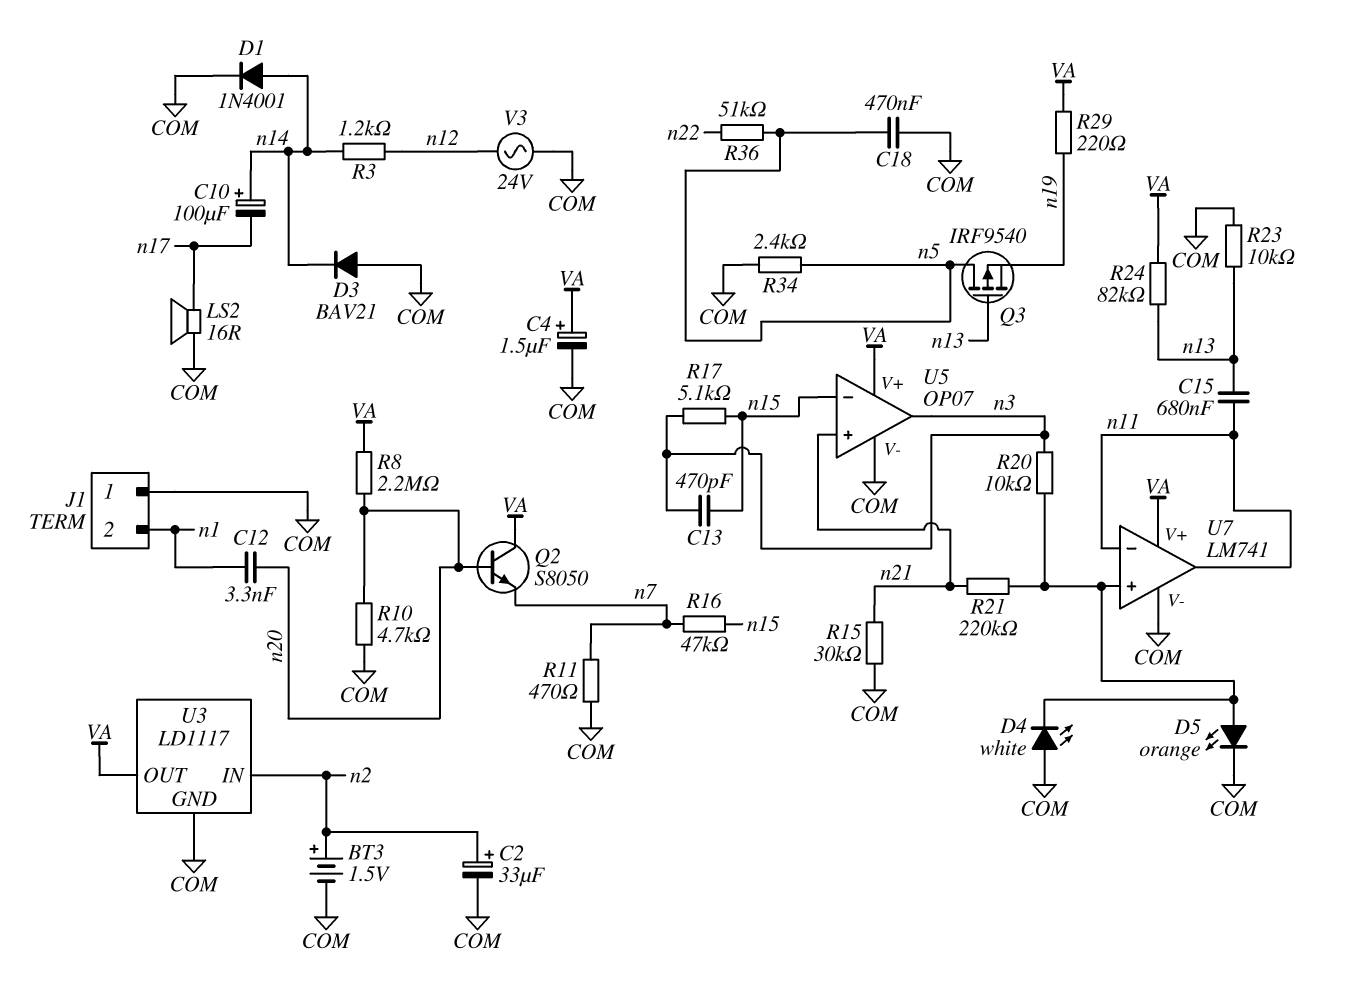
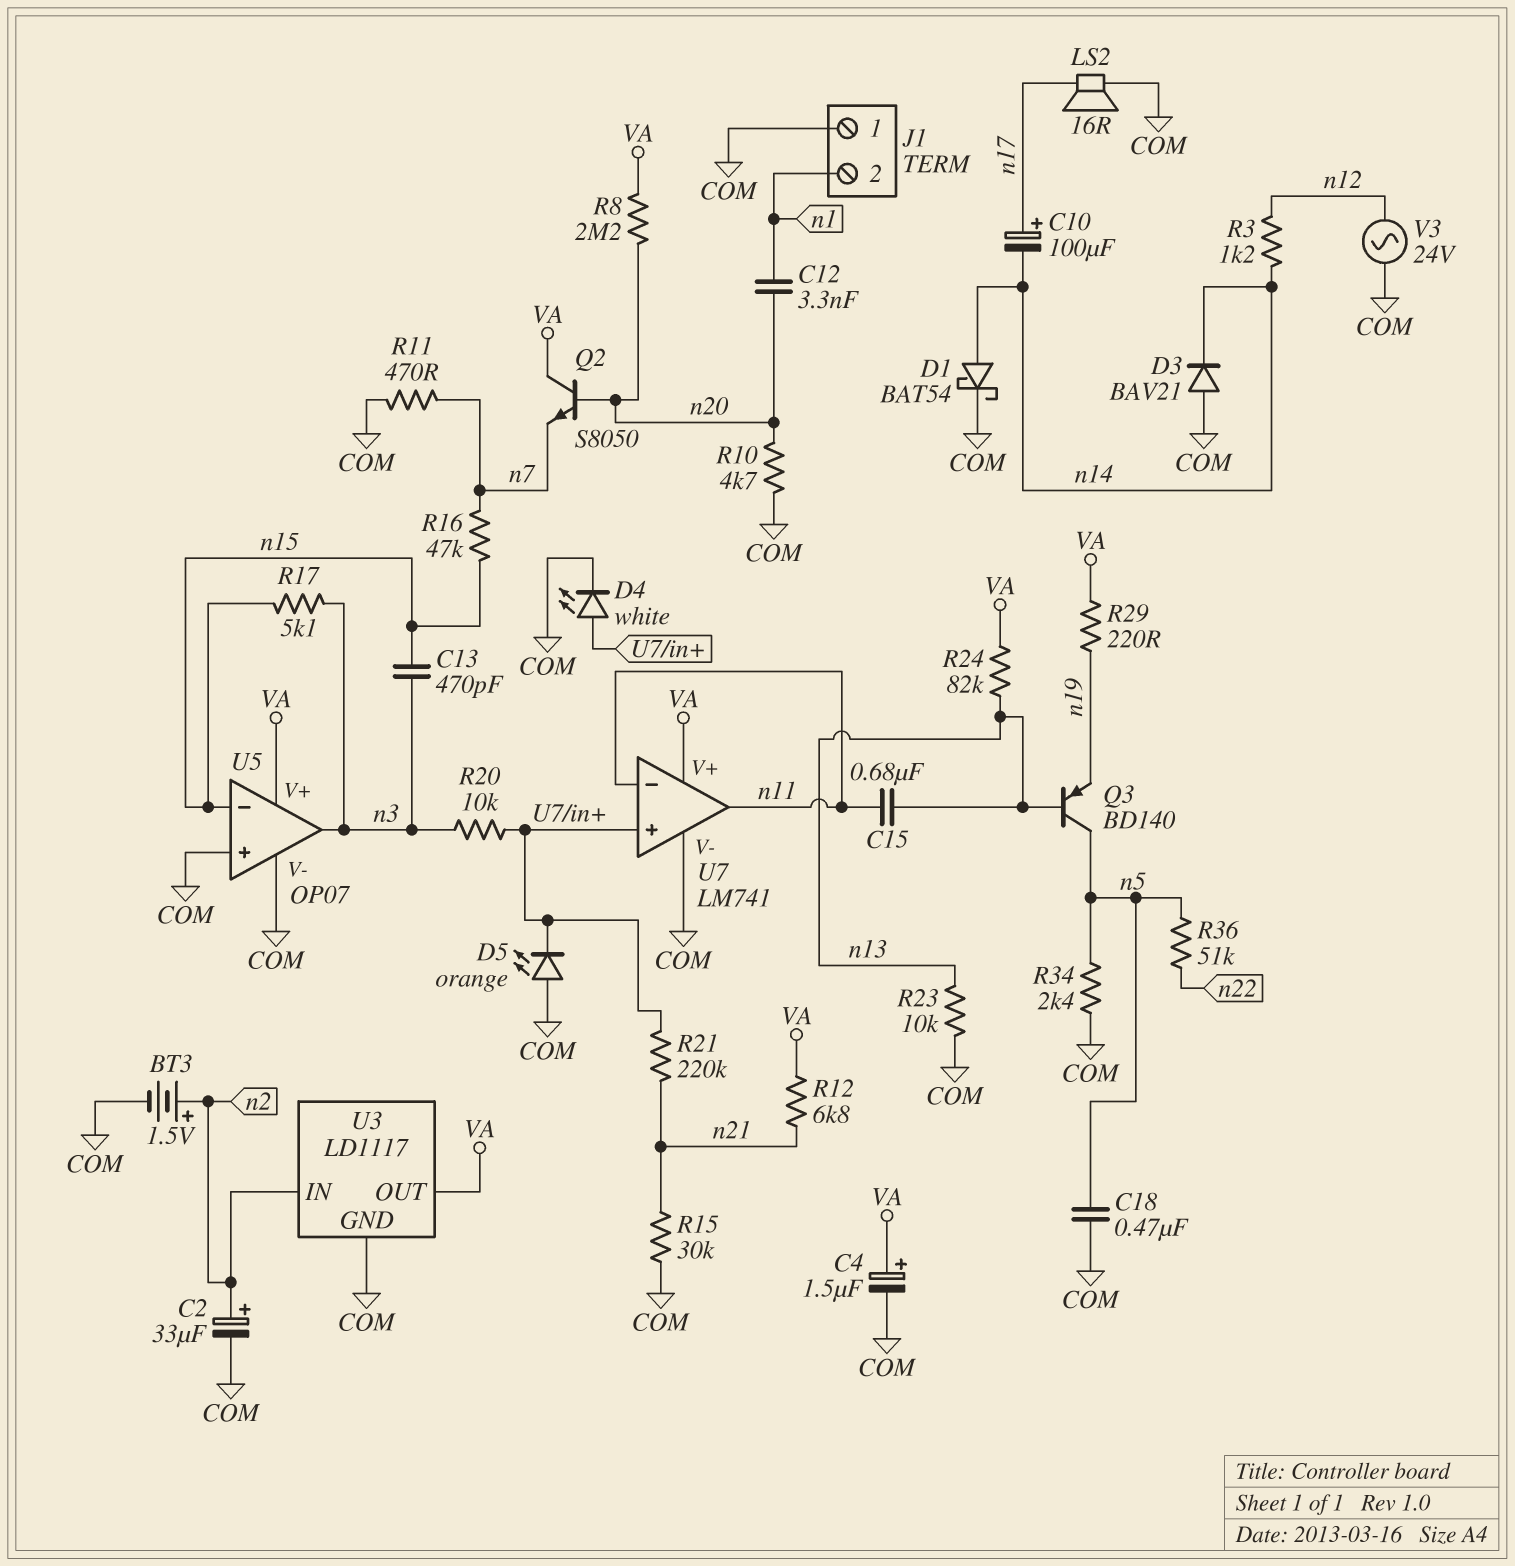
C10: 100uF (plus n14, minus n17) -> 100uF (plus n17, minus n14)
D1: diode 1N4001 (A n14, K COM) -> schottky BAT54 (A n14, K COM)
D4: LED white (A COM, K U7/in+) -> LED white (A U7/in+, K COM)
D5: LED orange (A U7/in+, K COM) -> LED orange (A COM, K U7/in+)
Q3: PMOS IRF9540 (G n13, D n5, S n19) -> PNP BD140 (B n13, C n5, E n19)
R12: none -> 6.8k (VA, n21)
U5 pin in+: n21 -> COM

